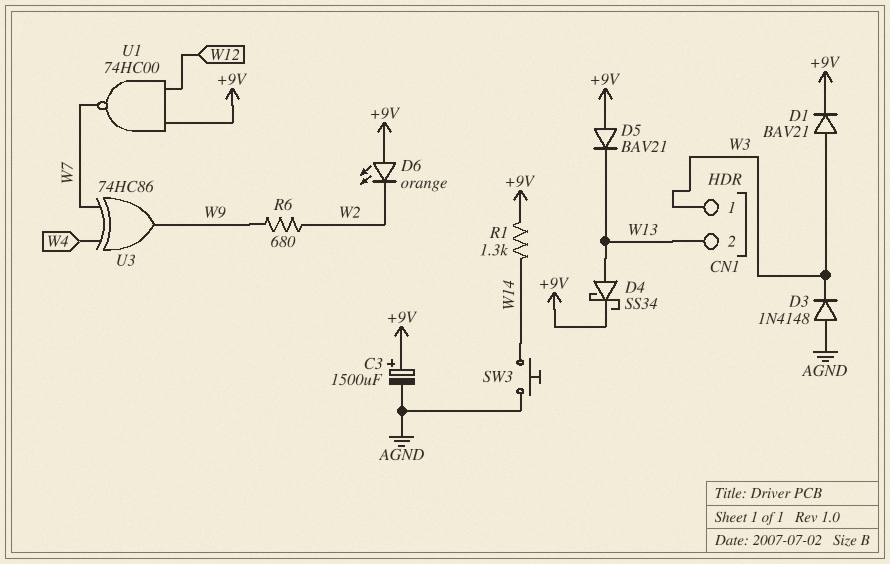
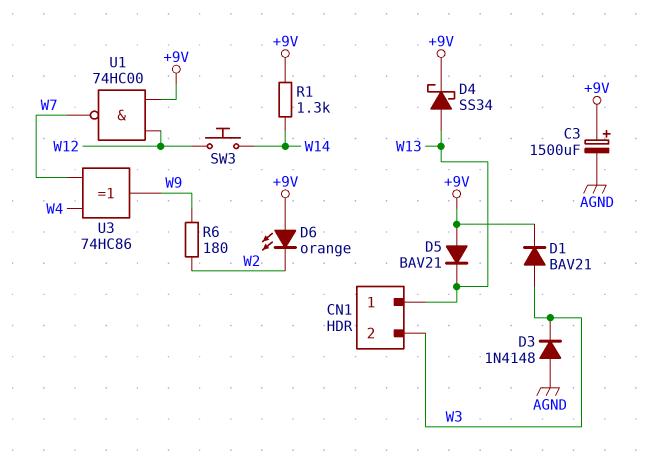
CN1 pin 1: W3 -> W13
CN1 pin 2: W13 -> W3
R6: 680 (W2, W9) -> 180 (W2, W9)
SW3: button (AGND, W14) -> button (W12, W14)

